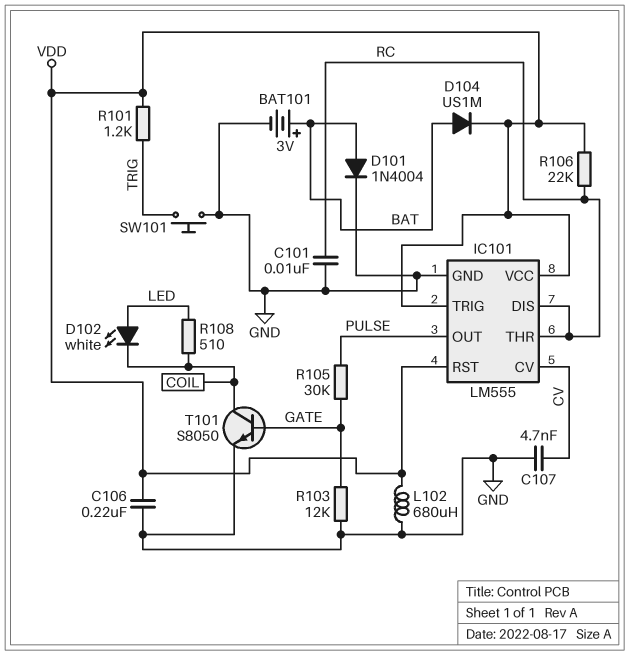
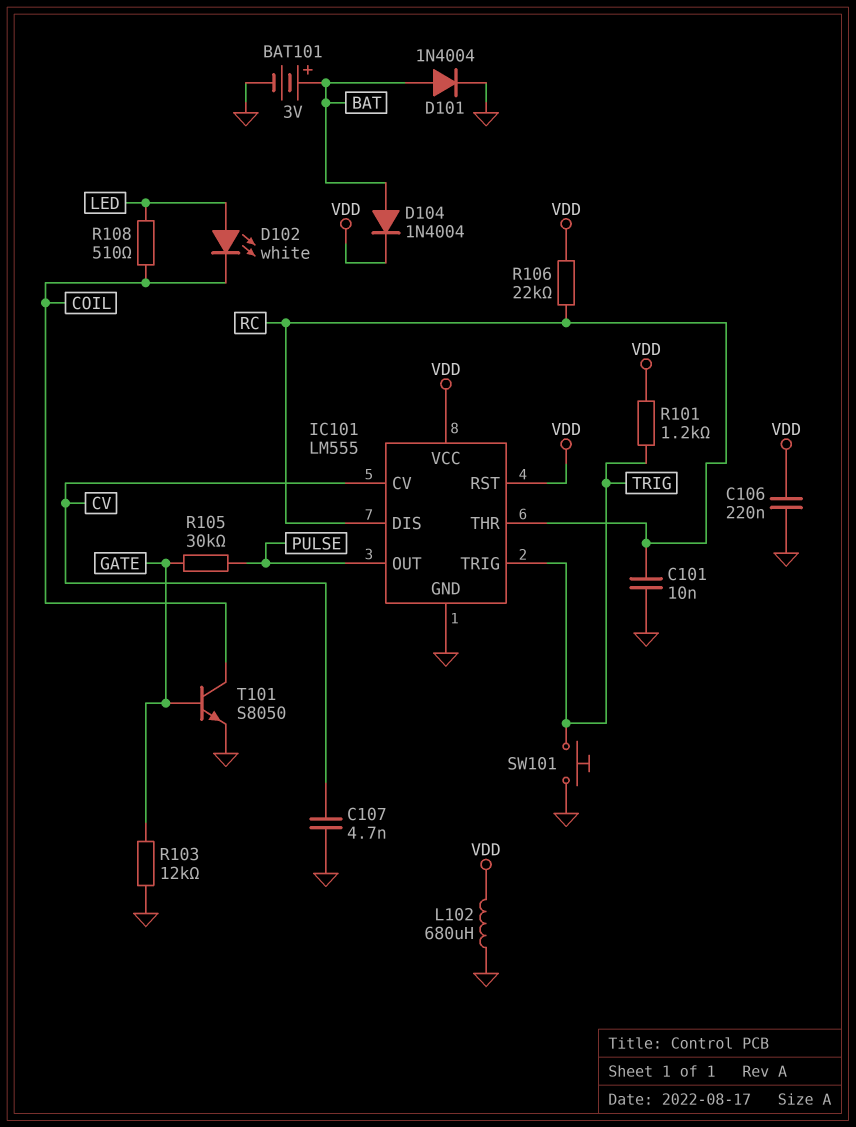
D104: diode US1M (A BAT, K VDD) -> diode 1N4004 (A BAT, K VDD)
IC101 pin TRIG: VDD -> TRIG

